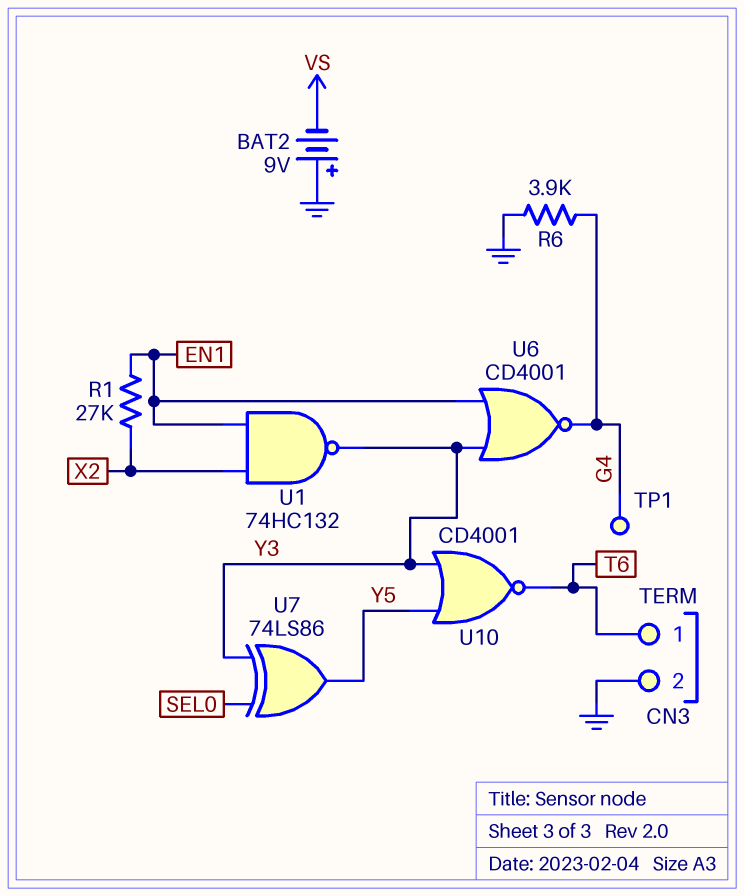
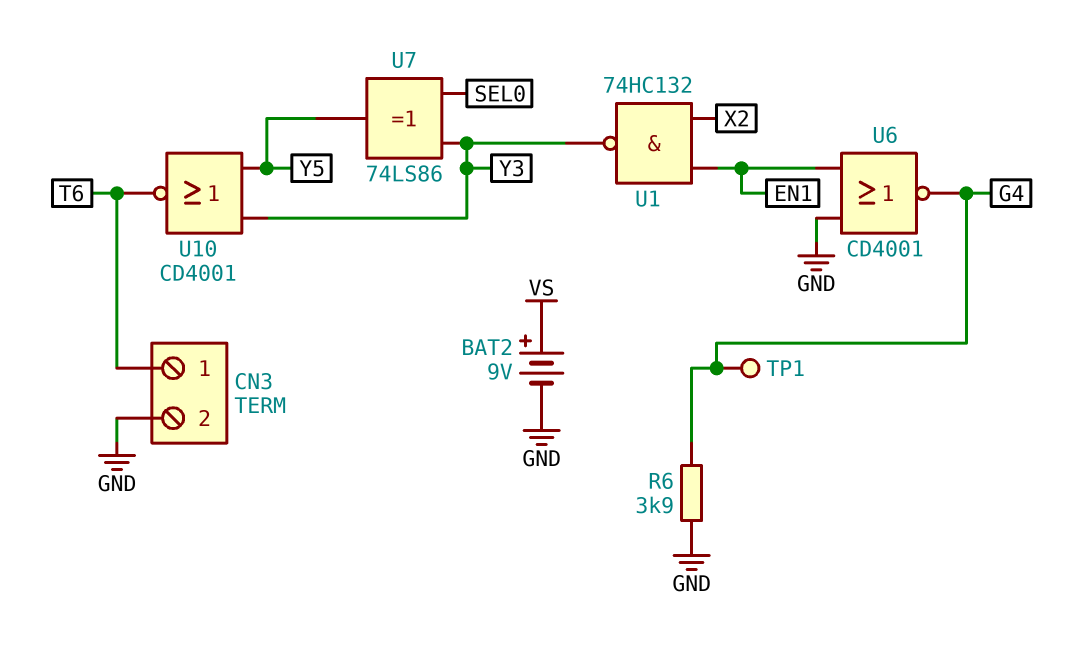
BAT2: 9V (plus GND, minus VS) -> 9V (plus VS, minus GND)
R1: 27k (EN1, X2) -> none
U6: NOR CD4001 (in EN1, in Y3, out G4) -> NOR CD4001 (in EN1, in GND, out G4)

